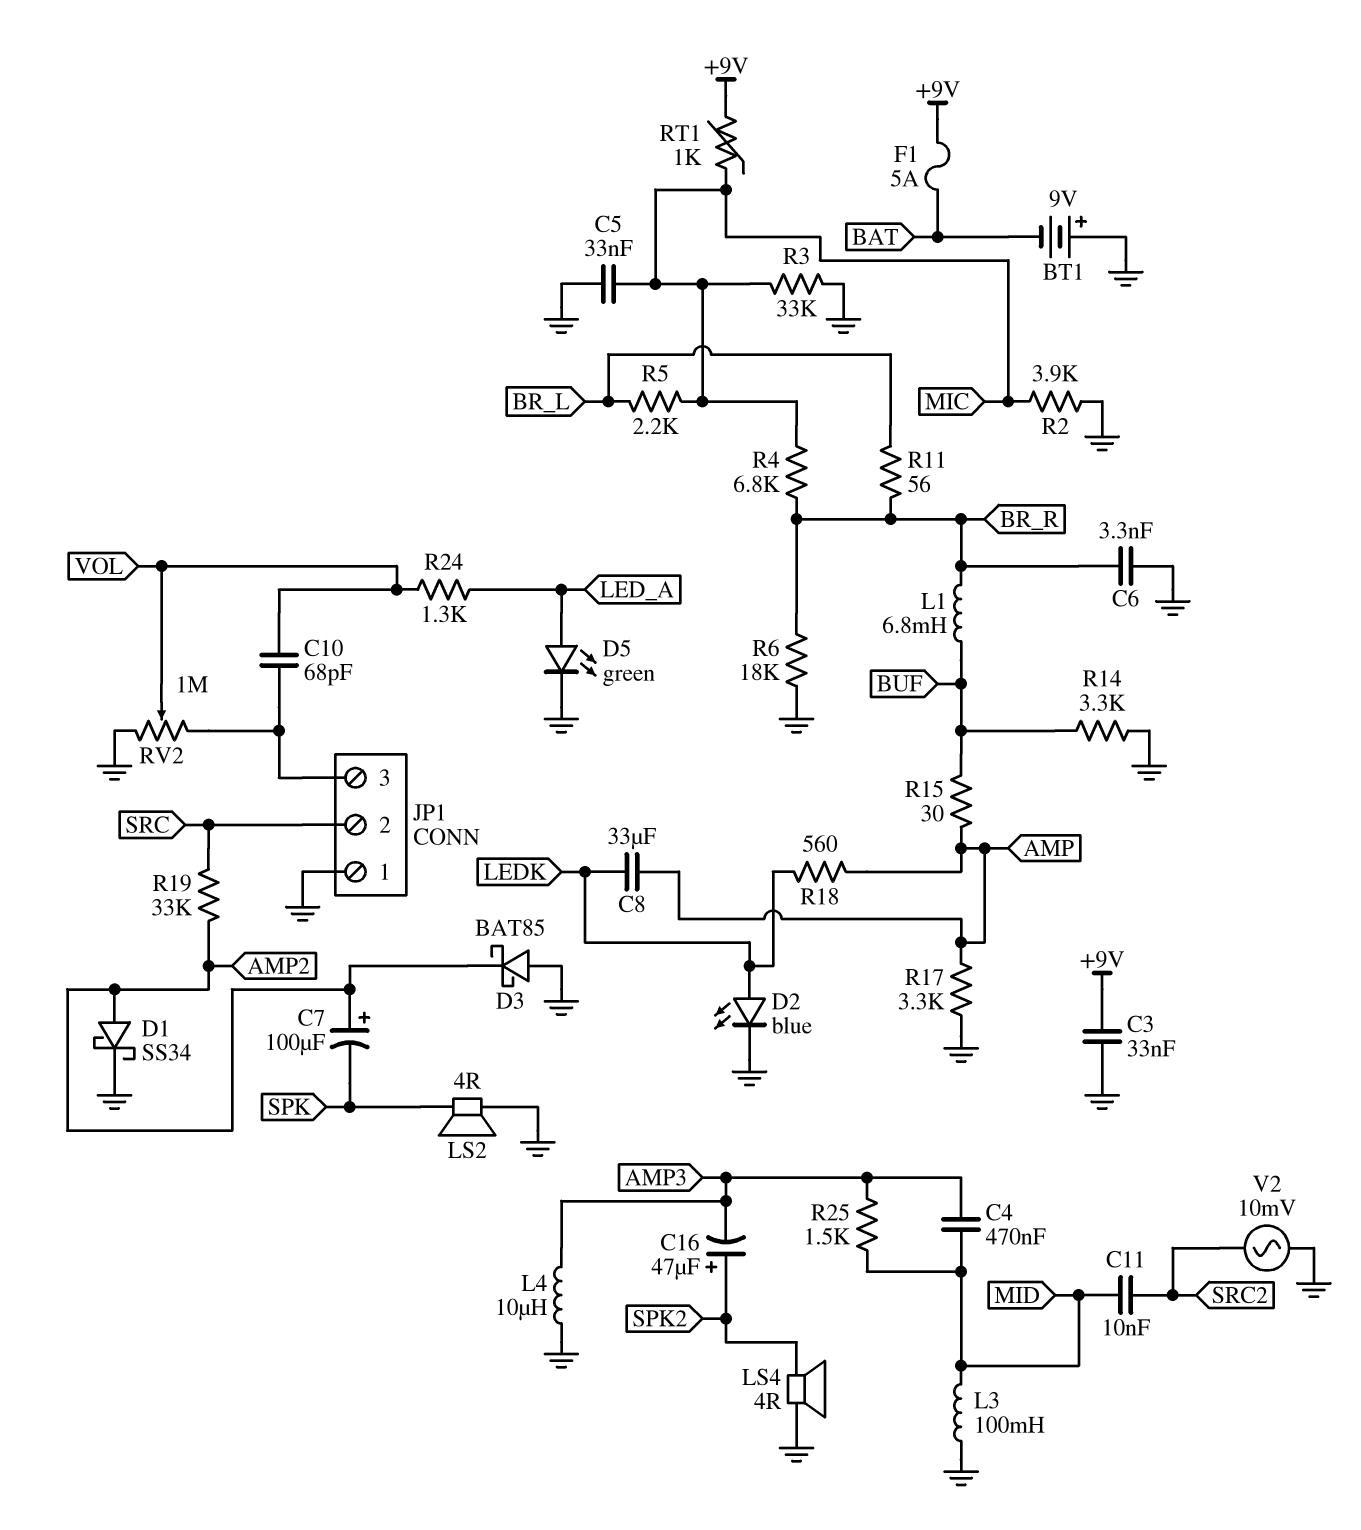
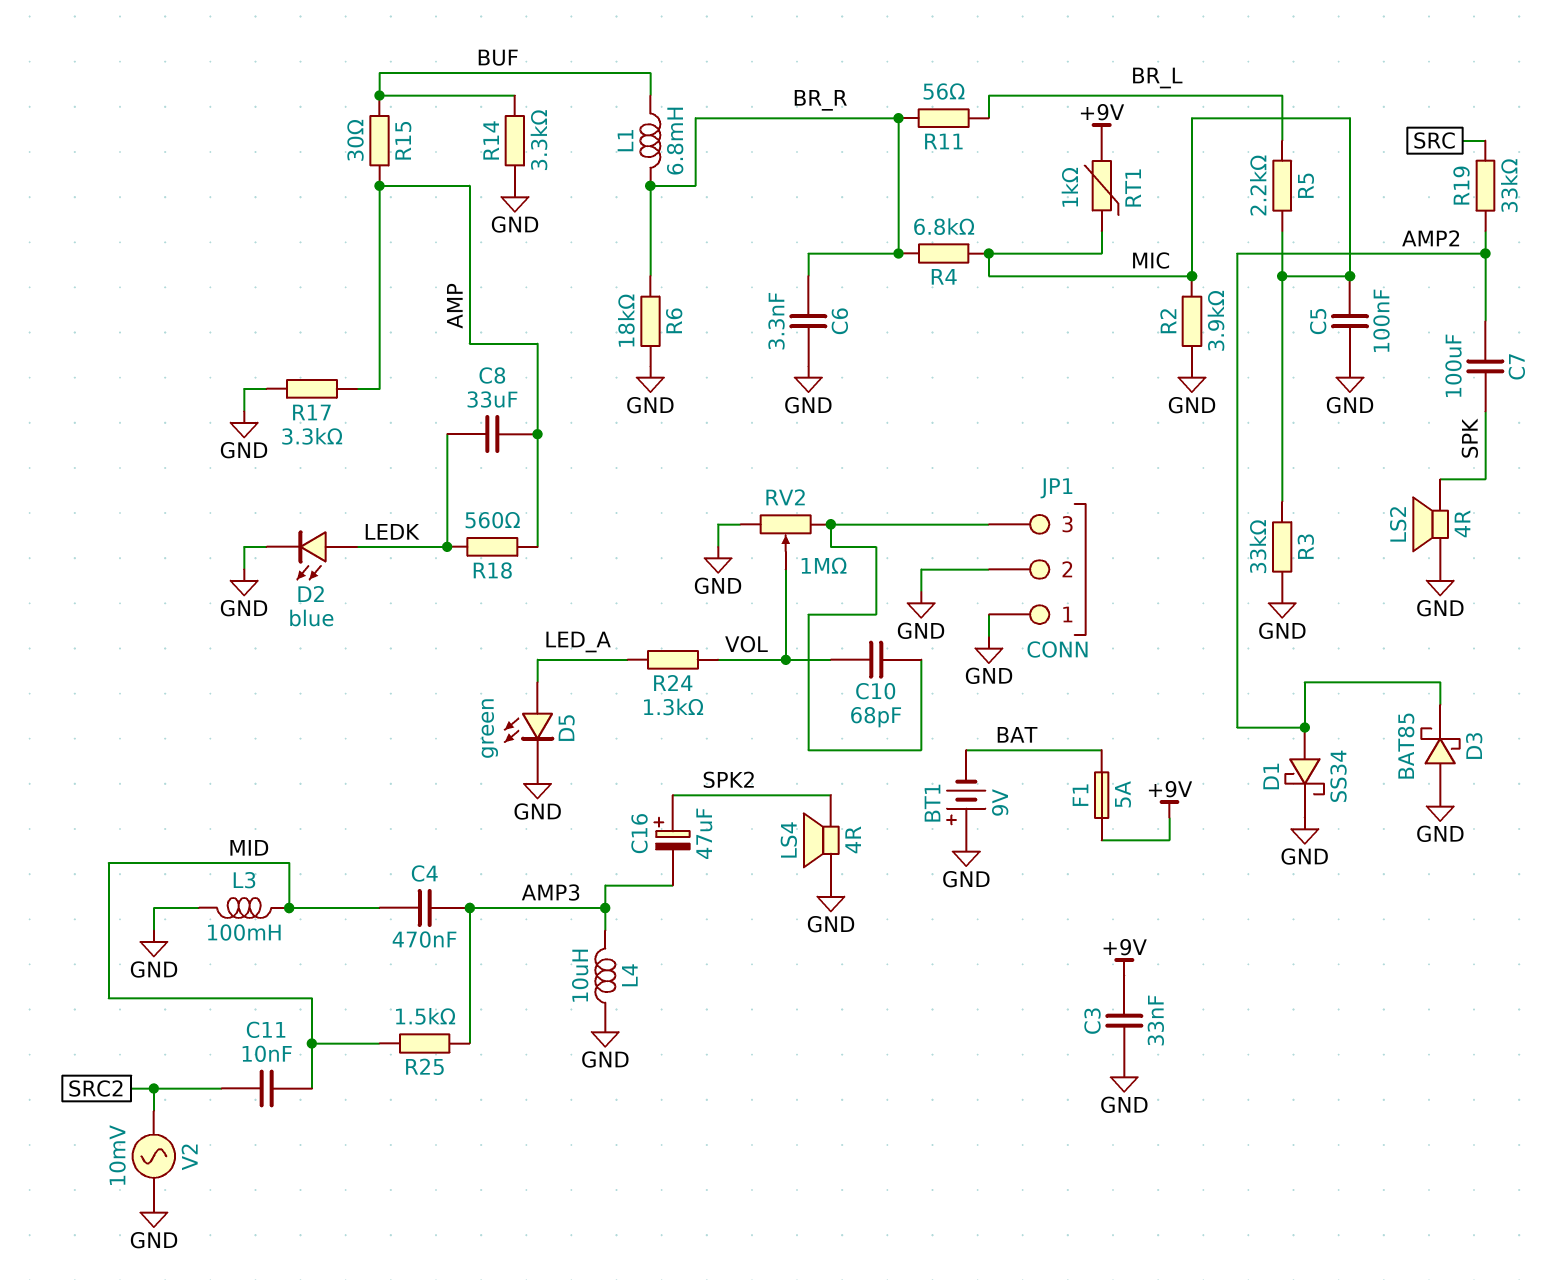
C5: 33nF (GND, MIC) -> 100nF (GND, MIC)
C7: 100uF (plus AMP2, minus SPK) -> 100uF (AMP2, SPK)
JP1 pin 2: SRC -> GND

